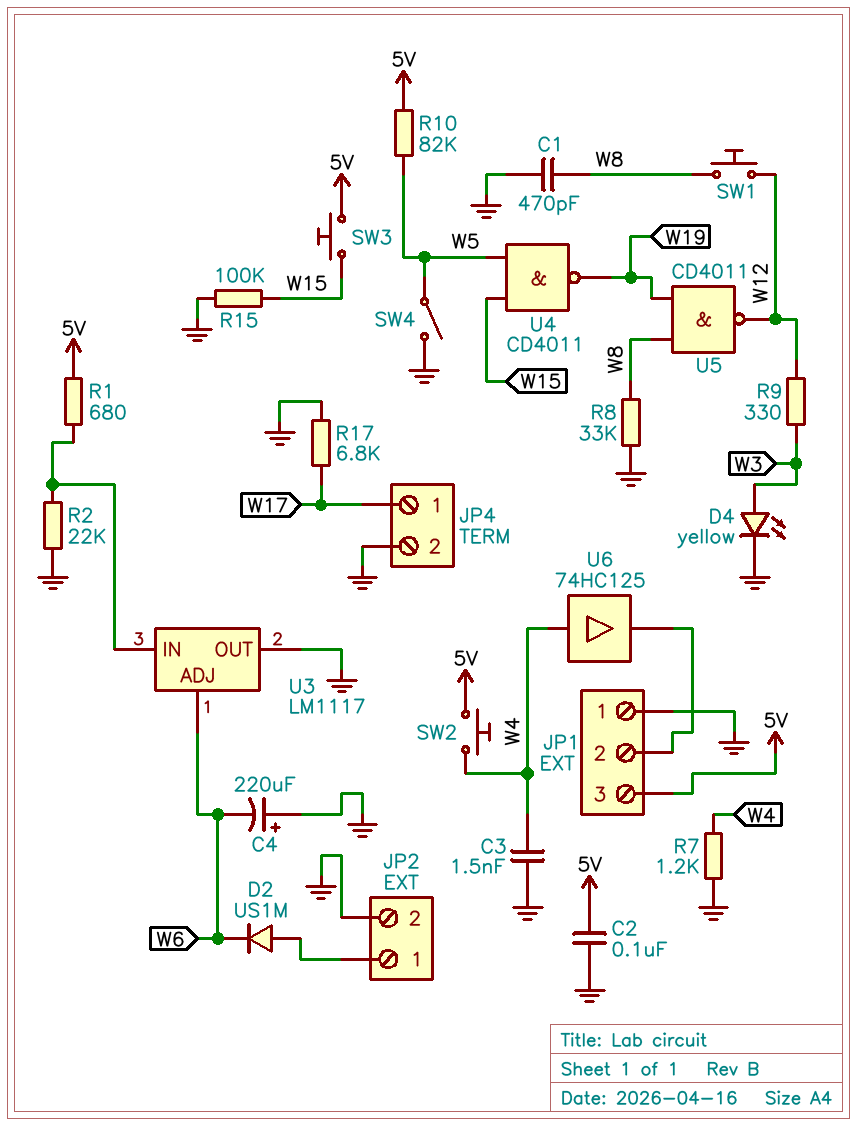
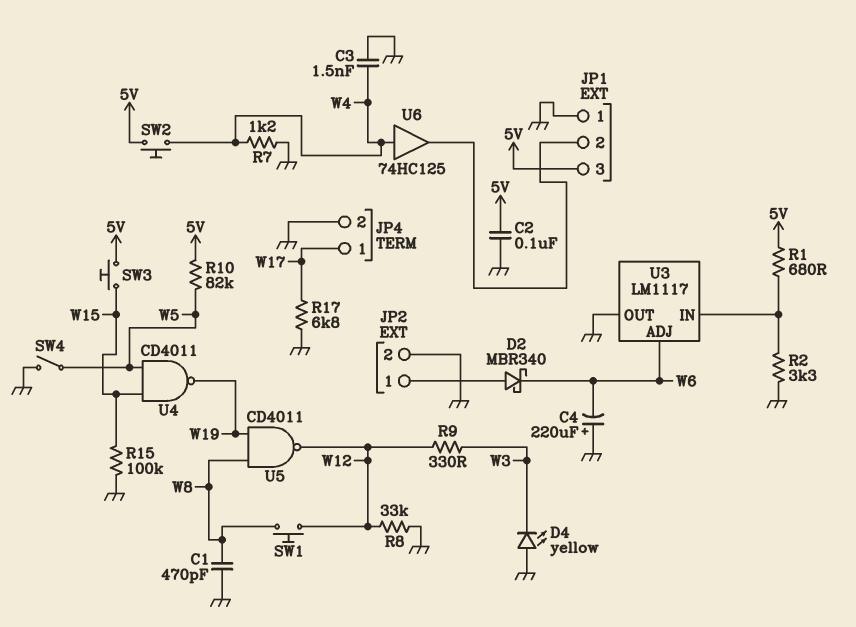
D2: diode US1M (A JP2/1, K W6) -> schottky MBR340 (A JP2/1, K W6)
D4: LED yellow (A W3, K GND) -> LED yellow (A GND, K W3)
R2: 22k (GND, U3/IN) -> 3.3k (GND, U3/IN)
R8: 33k (GND, W8) -> 33k (GND, W12)

